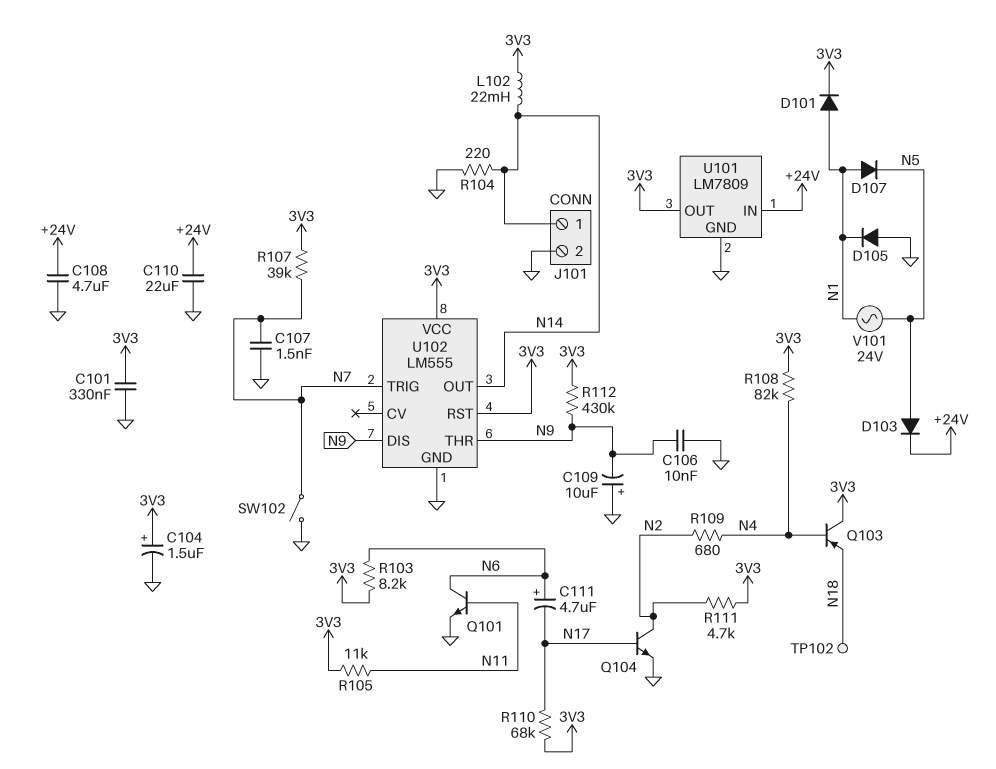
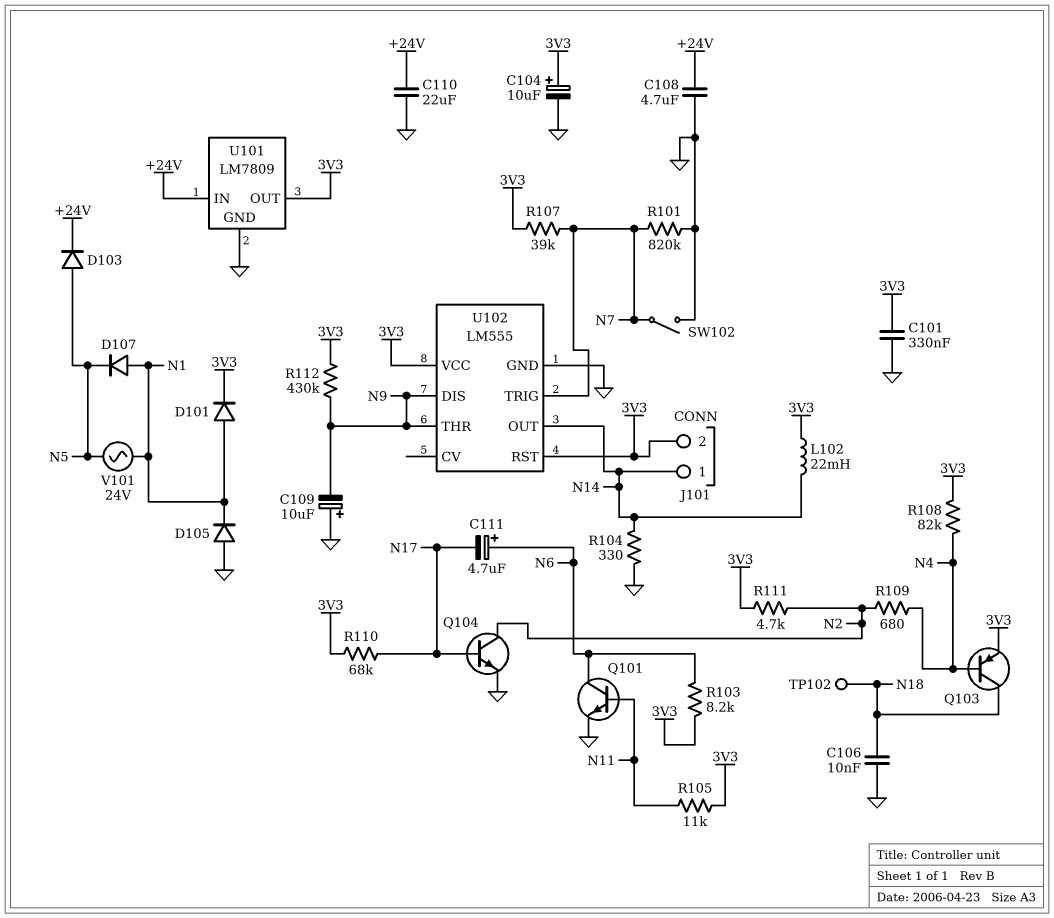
C104: 1.5uF (plus 3V3, minus GND) -> 10uF (plus 3V3, minus GND)
C106: 10nF (GND, N9) -> 10nF (GND, N18)
C107: 1.5nF (GND, N7) -> none
J101 pin 2: GND -> 3V3
Q103: PNP (B N4, C 3V3, E N18) -> PNP (B N4, C N18, E 3V3)
R101: none -> 820k (GND, N7)
R104: 220 (GND, N14) -> 330 (GND, N14)

